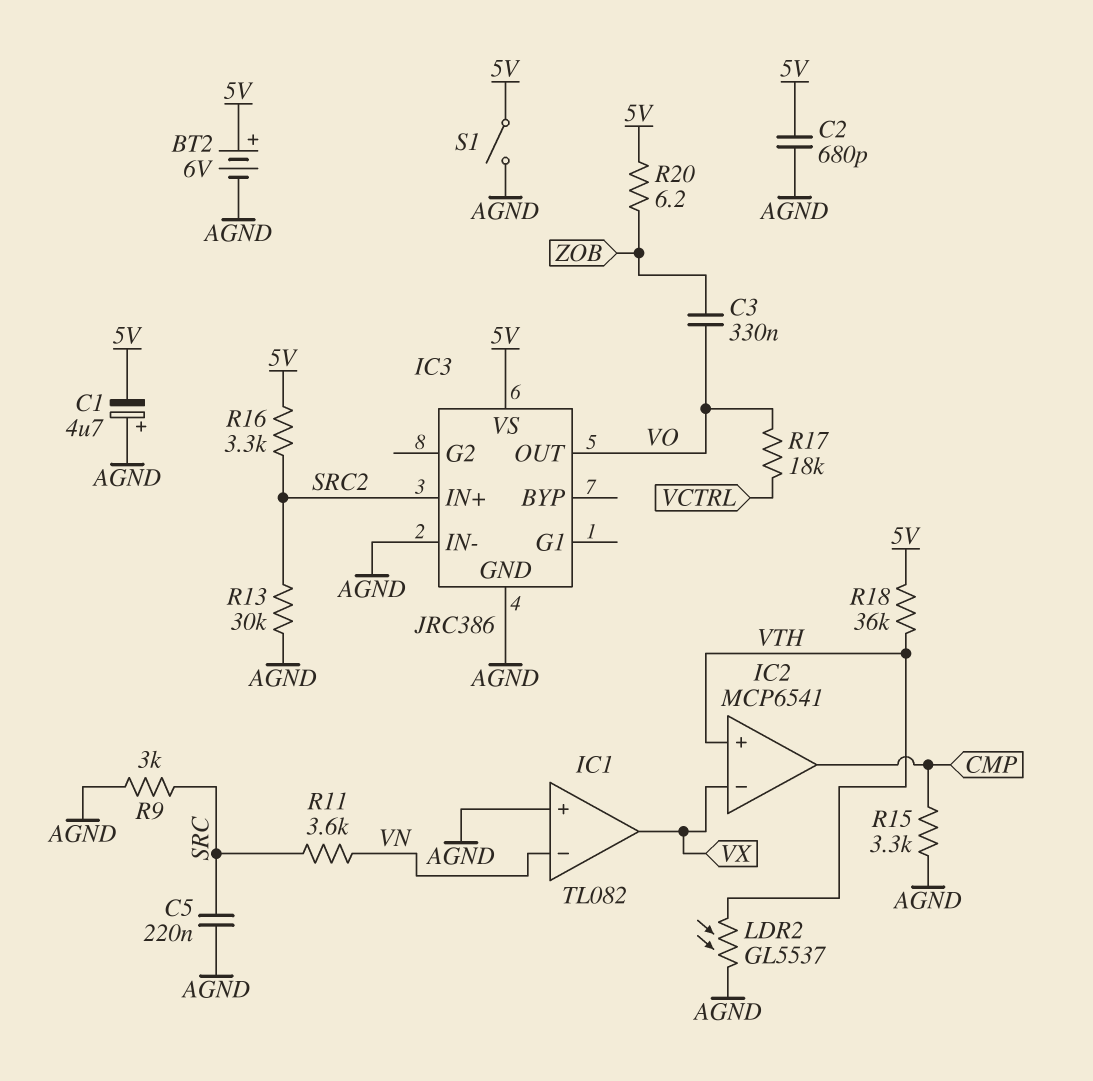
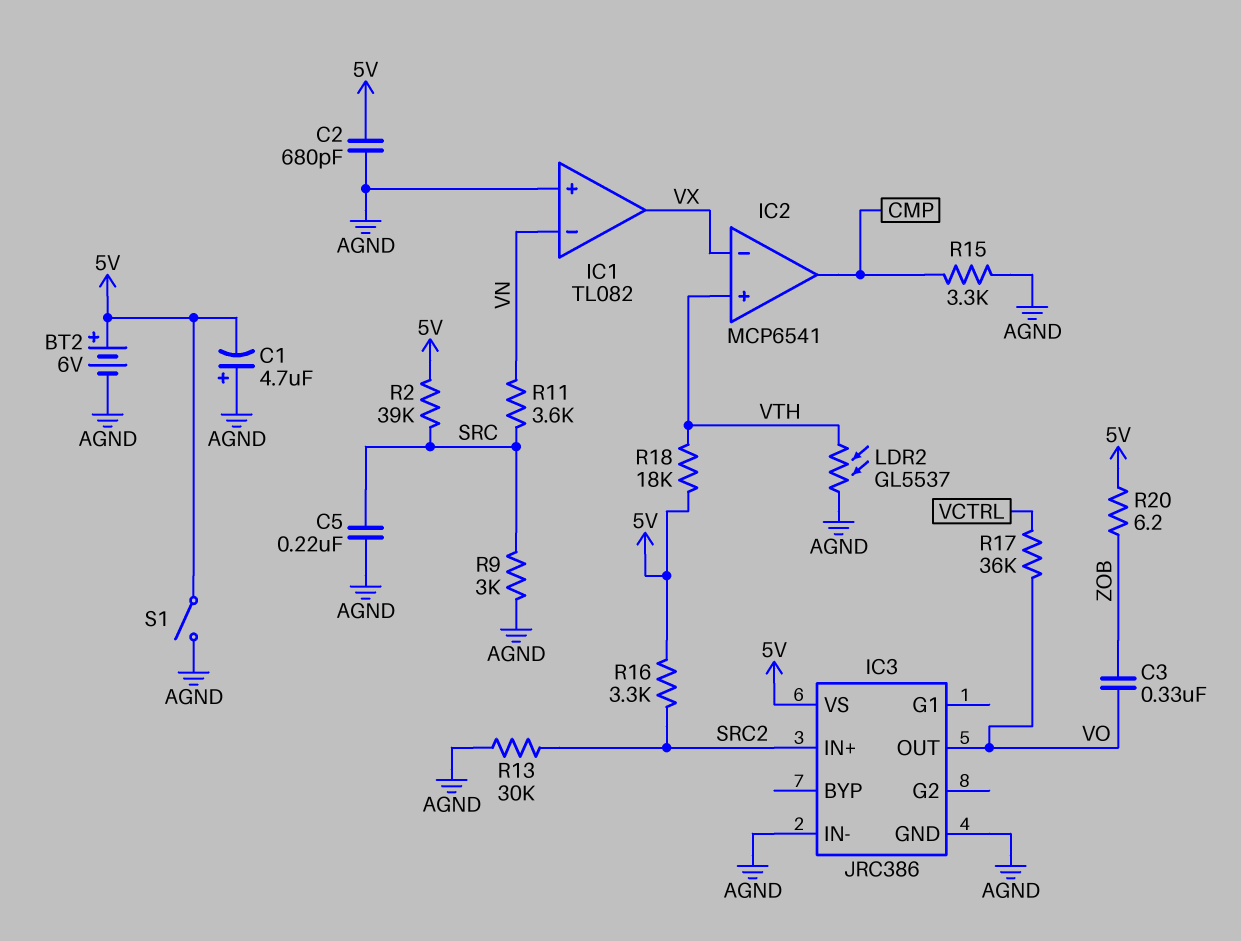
R2: none -> 39k (5V, SRC)
R17: 18k (VCTRL, VO) -> 36k (VCTRL, VO)
R18: 36k (5V, VTH) -> 18k (5V, VTH)

